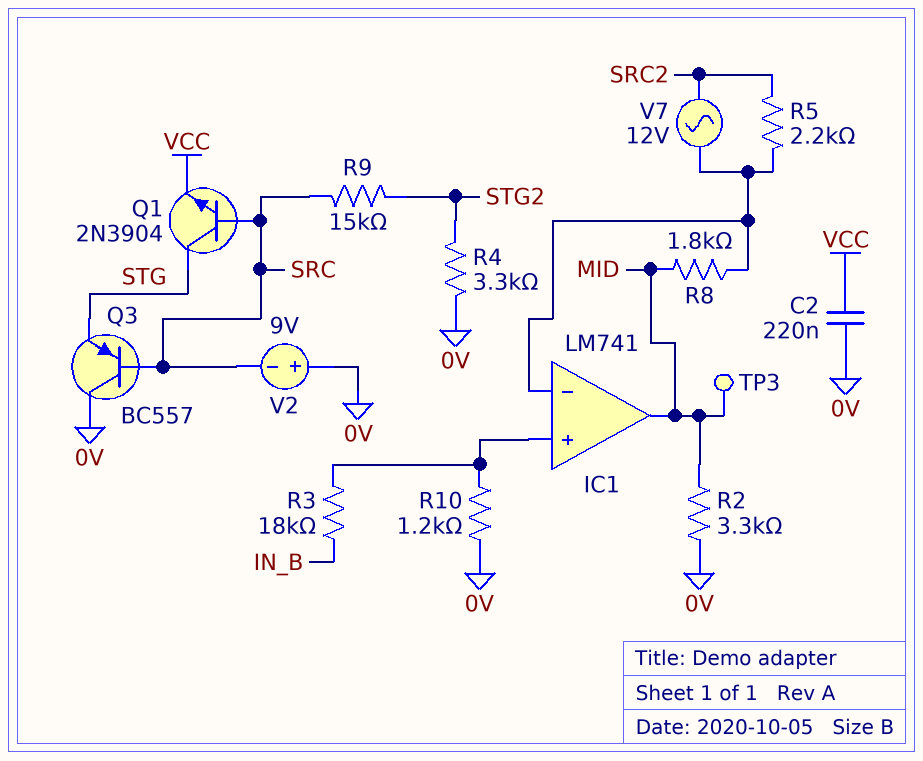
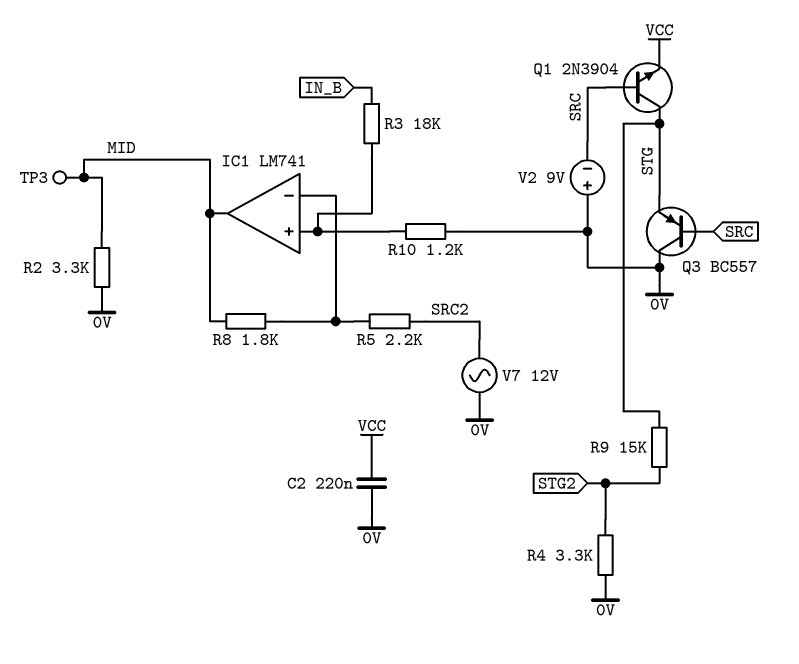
R9: 15k (SRC, STG2) -> 15k (STG, STG2)
V7: AC 12V (IC1/in-, SRC2) -> AC 12V (0V, SRC2)

